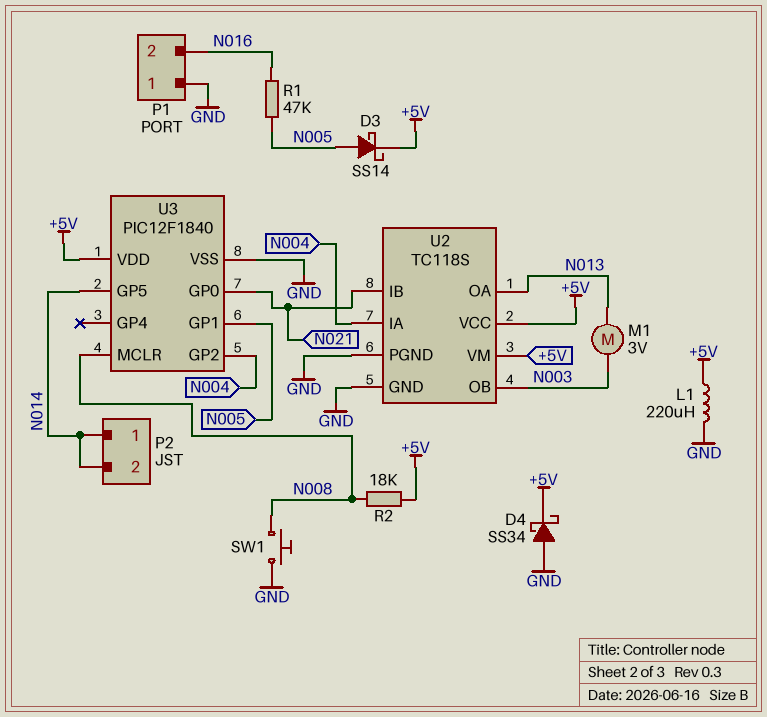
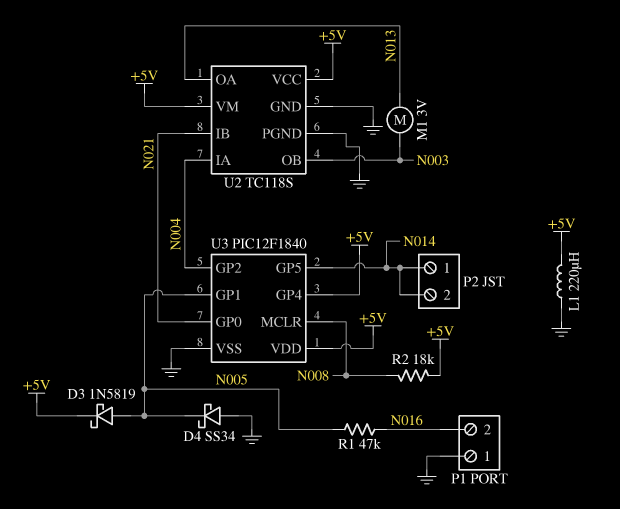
D3: schottky SS14 (A N005, K +5V) -> schottky 1N5819 (A N005, K +5V)
D4: schottky SS34 (A GND, K +5V) -> schottky SS34 (A GND, K N005)
SW1: button (GND, N008) -> none
U3 pin GP4: none -> +5V

